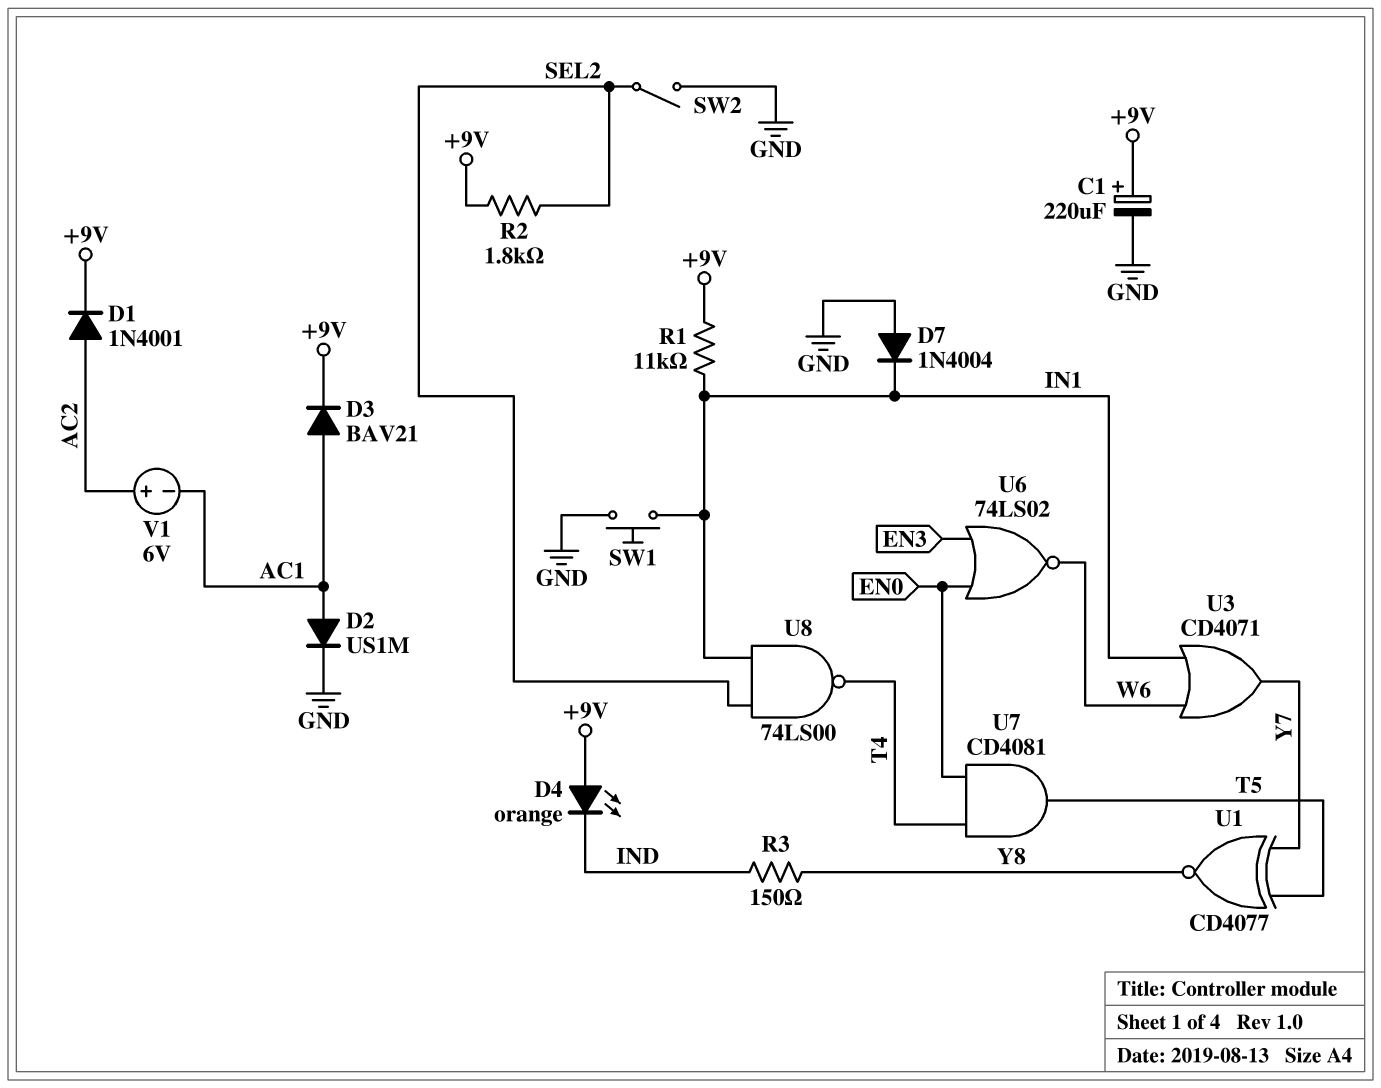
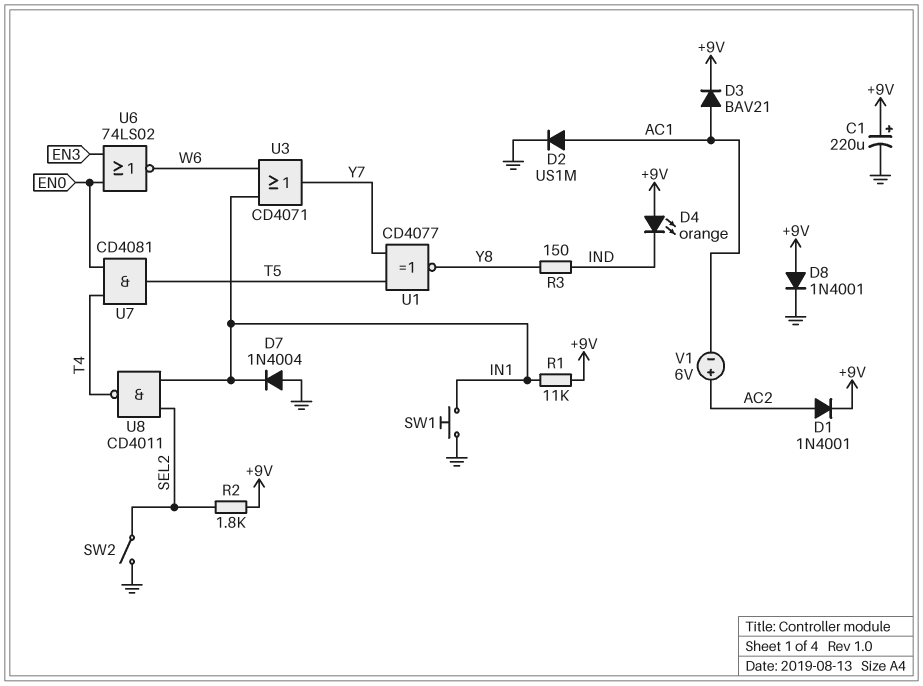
D8: none -> diode 1N4001 (A +9V, K GND)
U8: NAND 74LS00 (in IN1, in SEL2, out T4) -> NAND CD4011 (in IN1, in SEL2, out T4)

